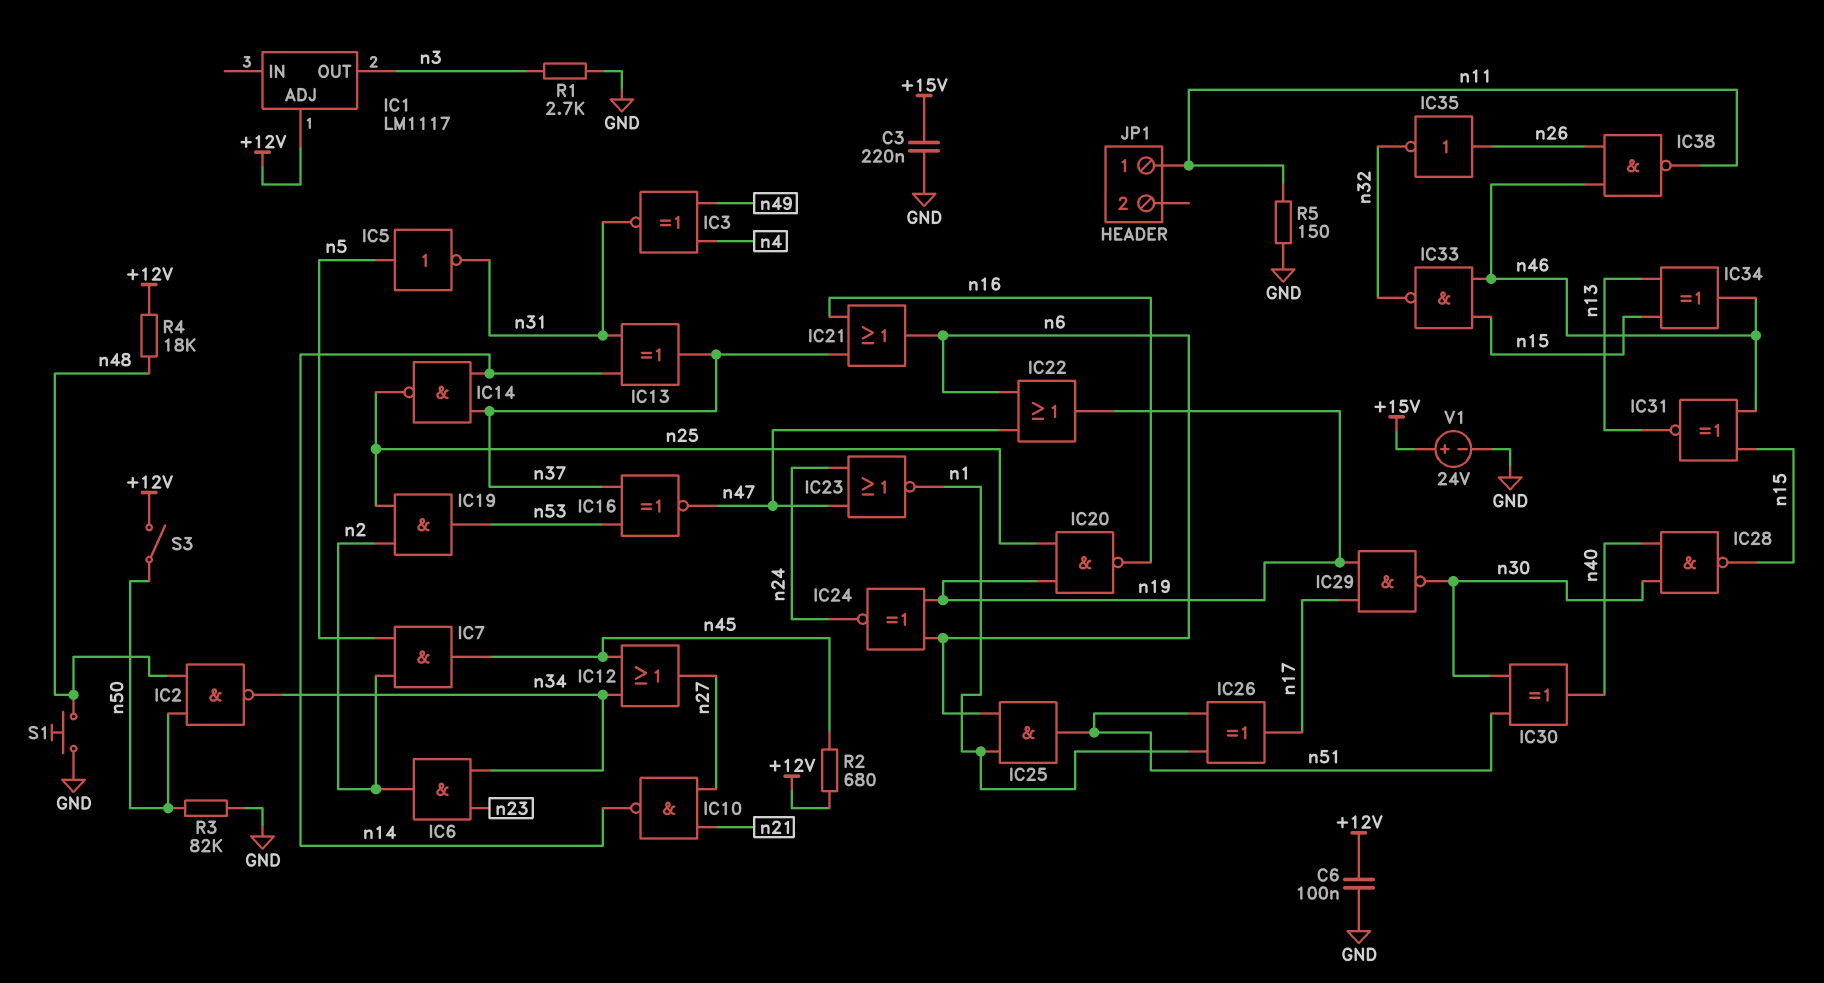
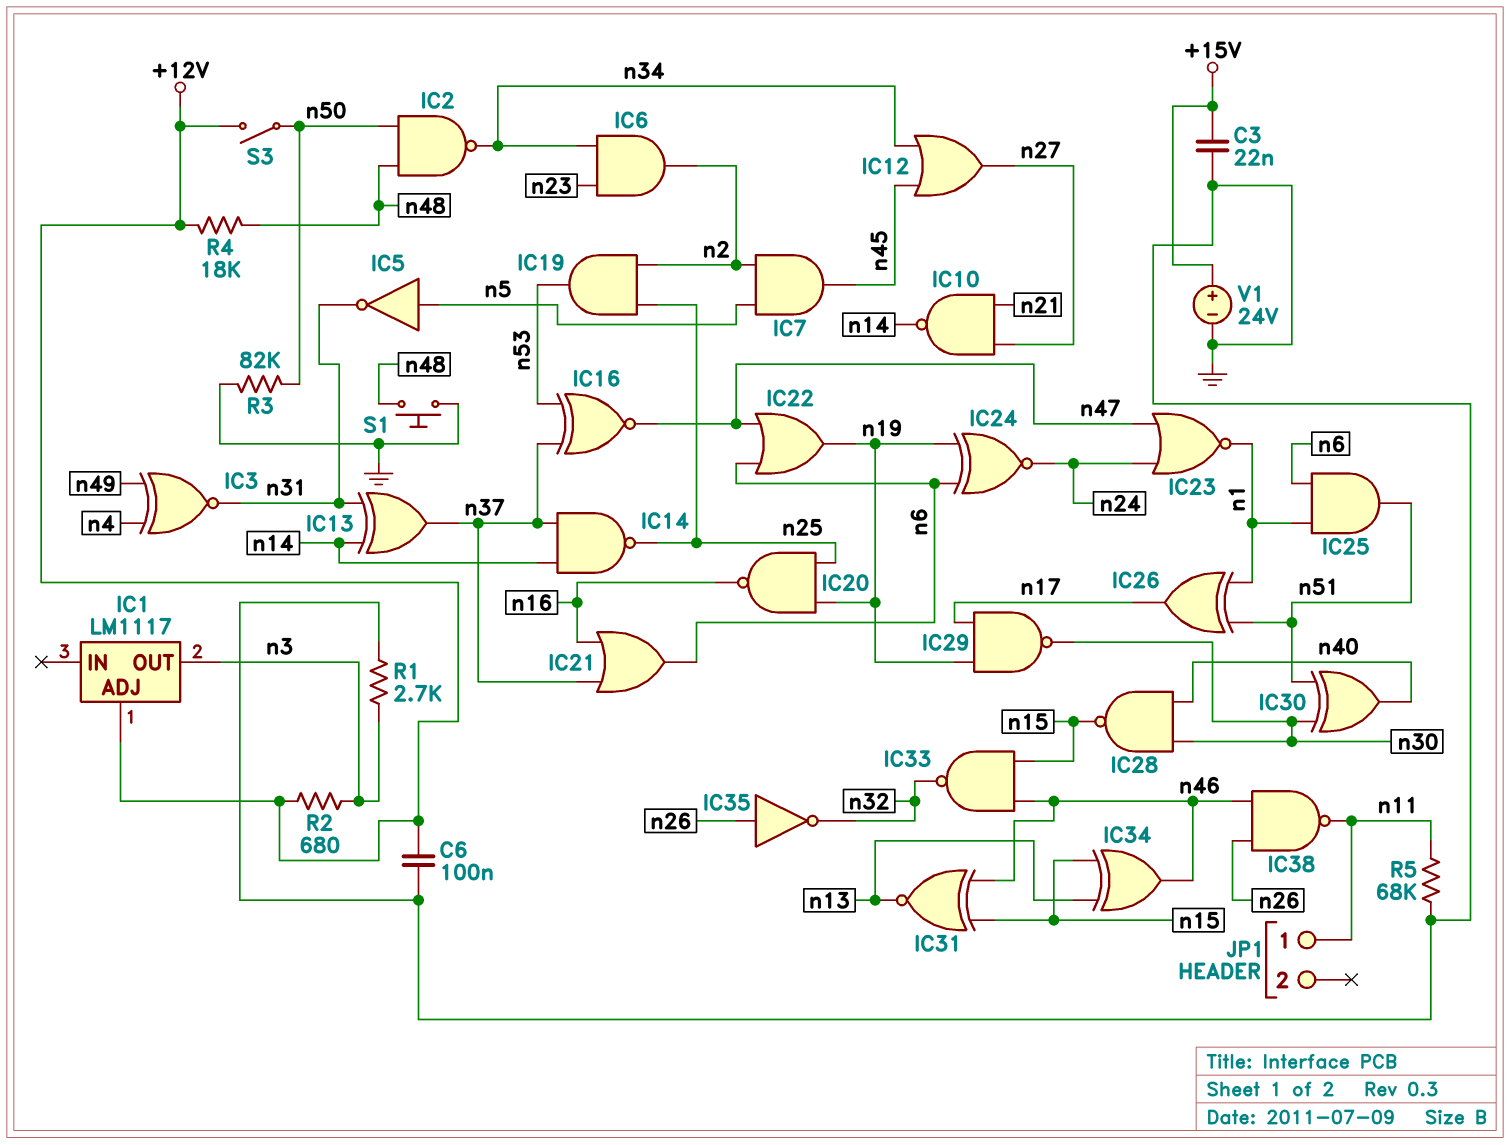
C3: 220nF (+15V, GND) -> 22nF (+15V, GND)
R2: 680 (+12V, n45) -> 680 (+12V, n3)
R5: 150 (GND, n11) -> 68k (GND, n11)

